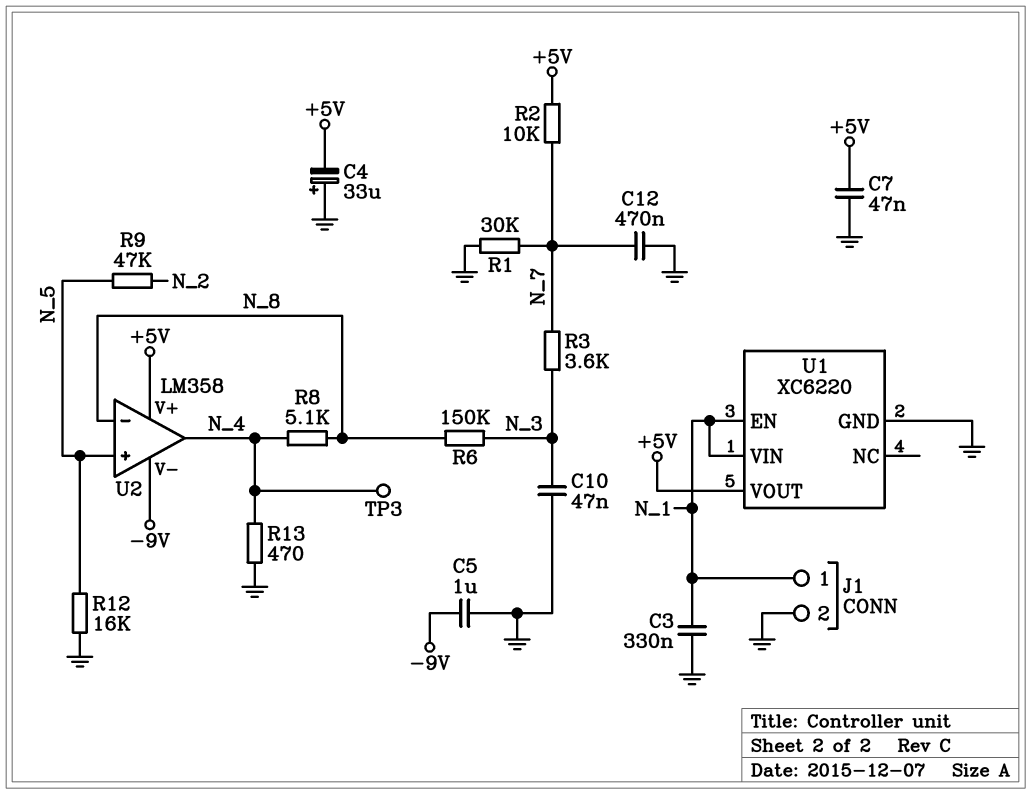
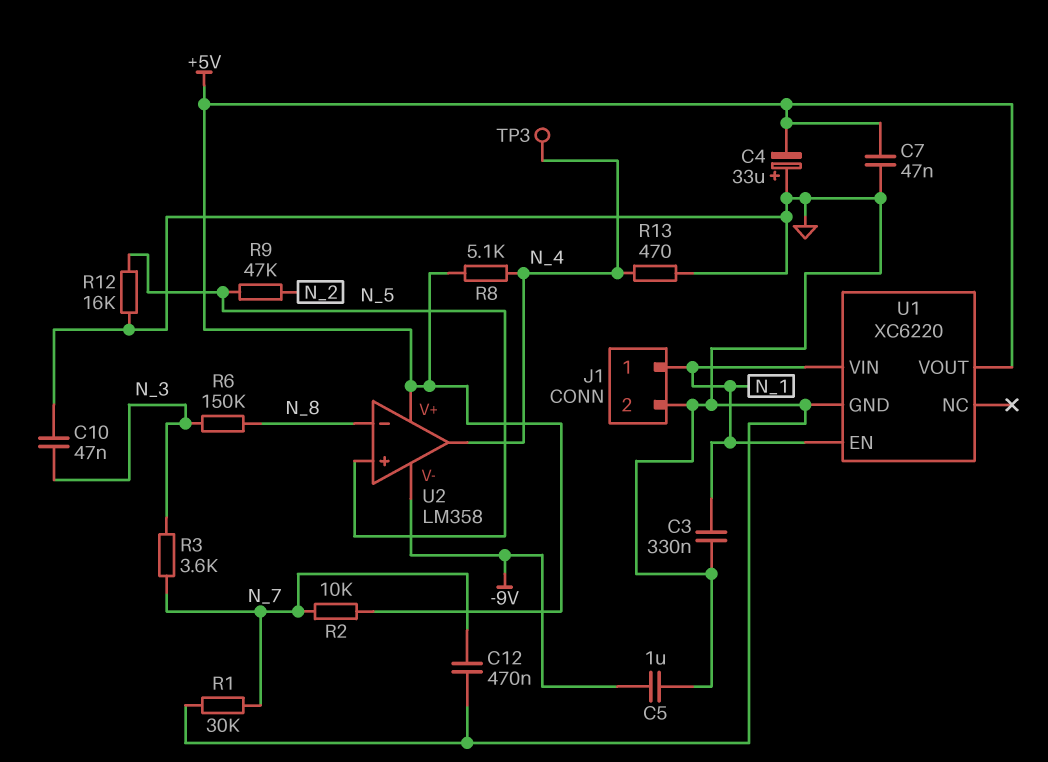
R8: 5.1k (N_4, N_8) -> 5.1k (+5V, N_4)

